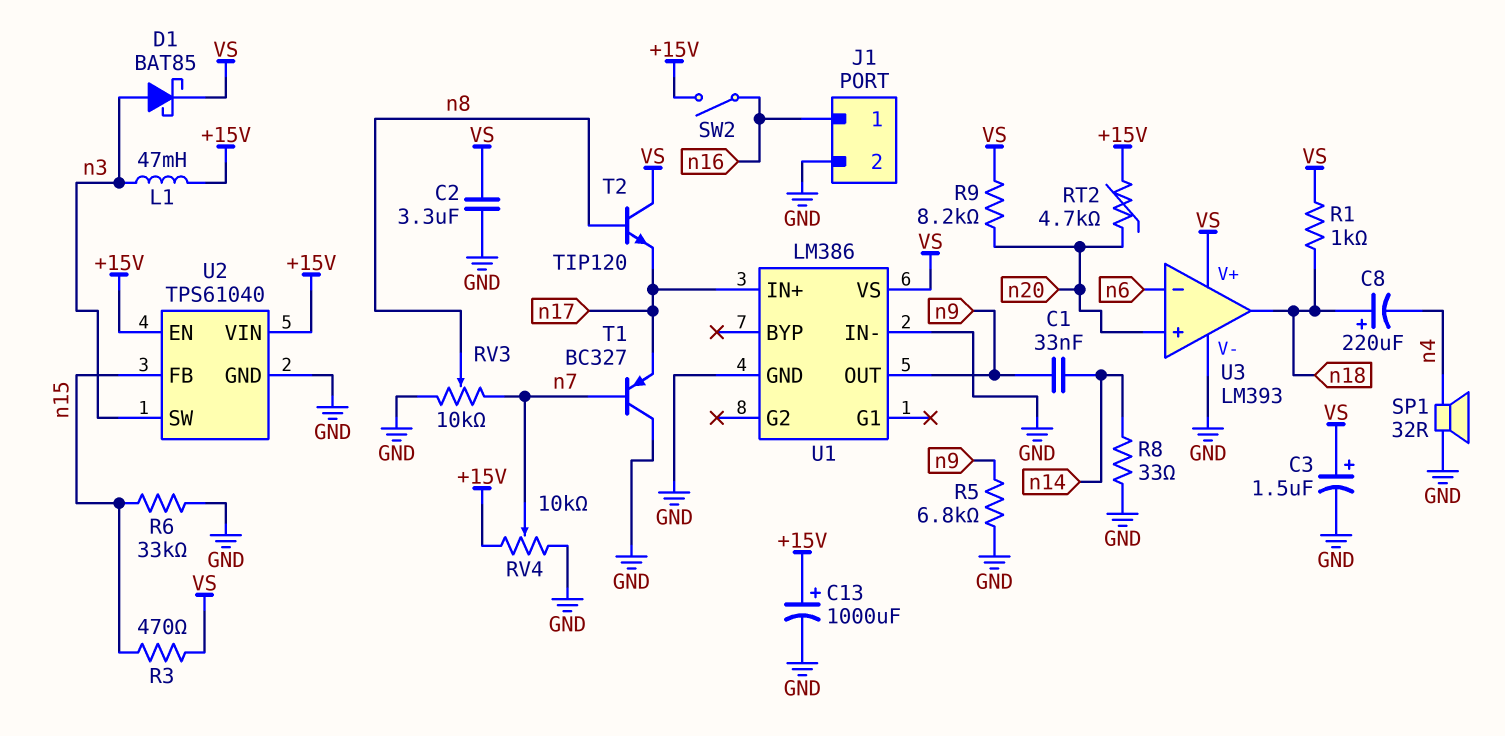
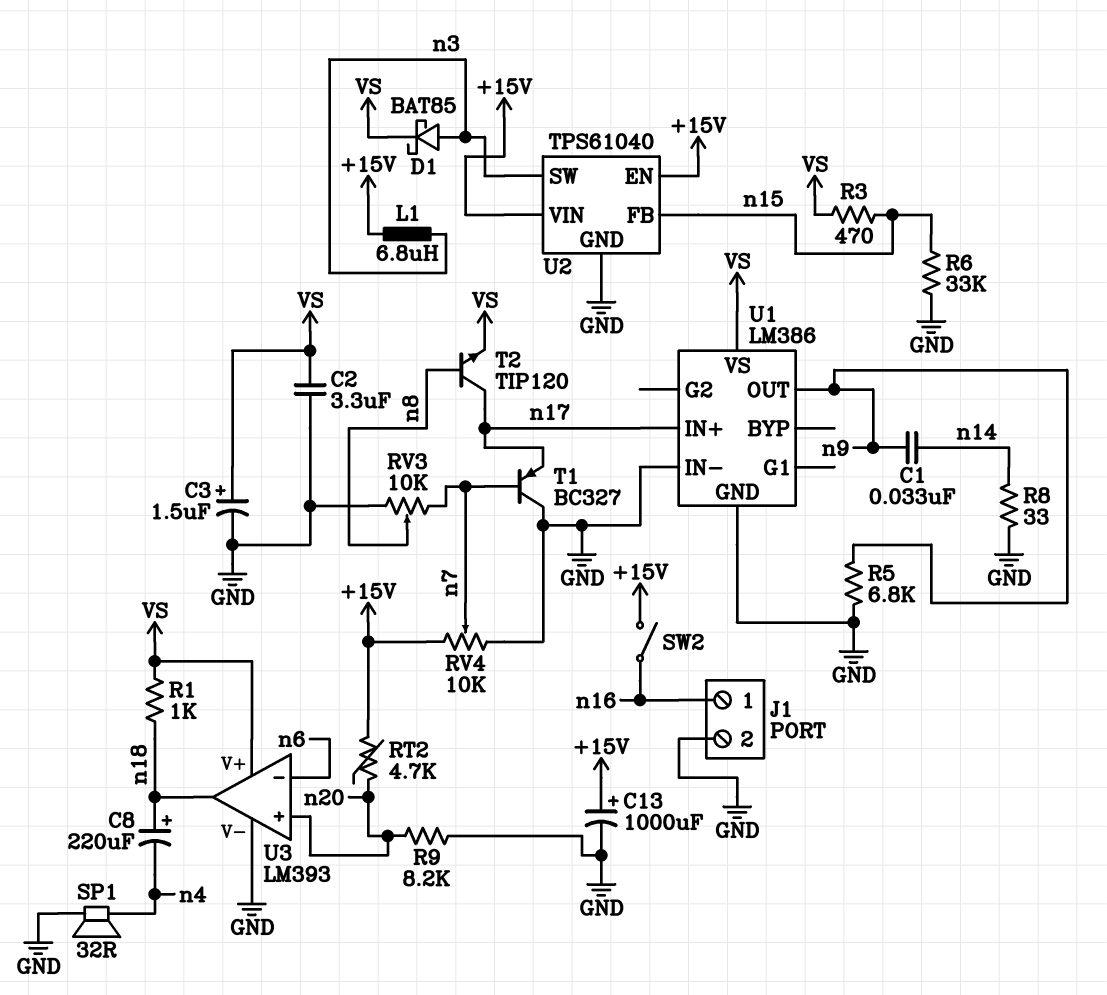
L1: 47mH (+15V, n3) -> 6.8uH (+15V, n3)
R9: 8.2k (VS, n20) -> 8.2k (GND, n20)
T2: NPN TIP120 (B n8, C VS, E n17) -> NPN TIP120 (B n8, C n17, E VS)

